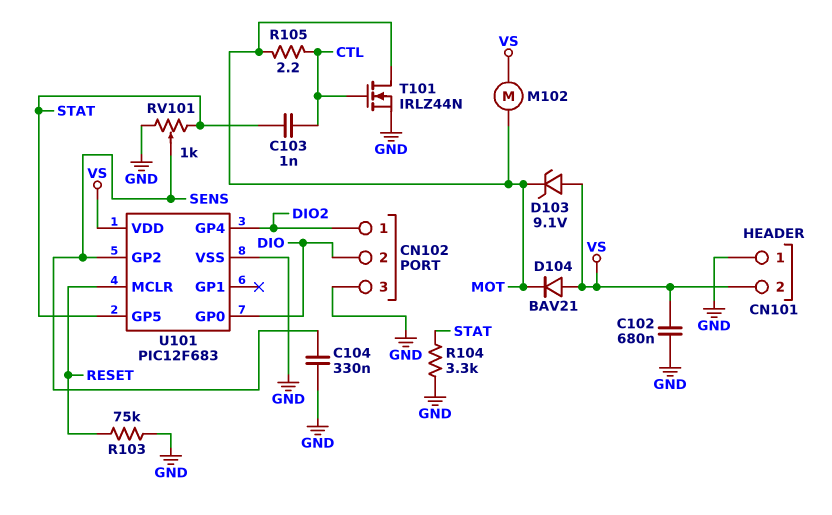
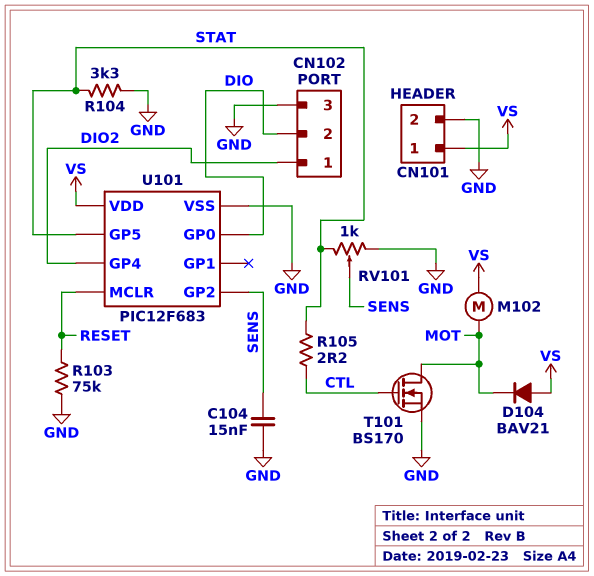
C102: 680nF (GND, VS) -> none
C103: 1nF (CTL, STAT) -> none
C104: 330nF (GND, SENS) -> 15nF (GND, SENS)
CN101 pin 1: GND -> VS
CN101 pin 2: VS -> GND
D103: zener 9.1V (A VS, K MOT) -> none
R105: 2.2 (CTL, MOT) -> 2.2 (CTL, STAT)
T101: NMOS IRLZ44N (G CTL, D MOT, S GND) -> NMOS BS170 (G CTL, D MOT, S GND)

